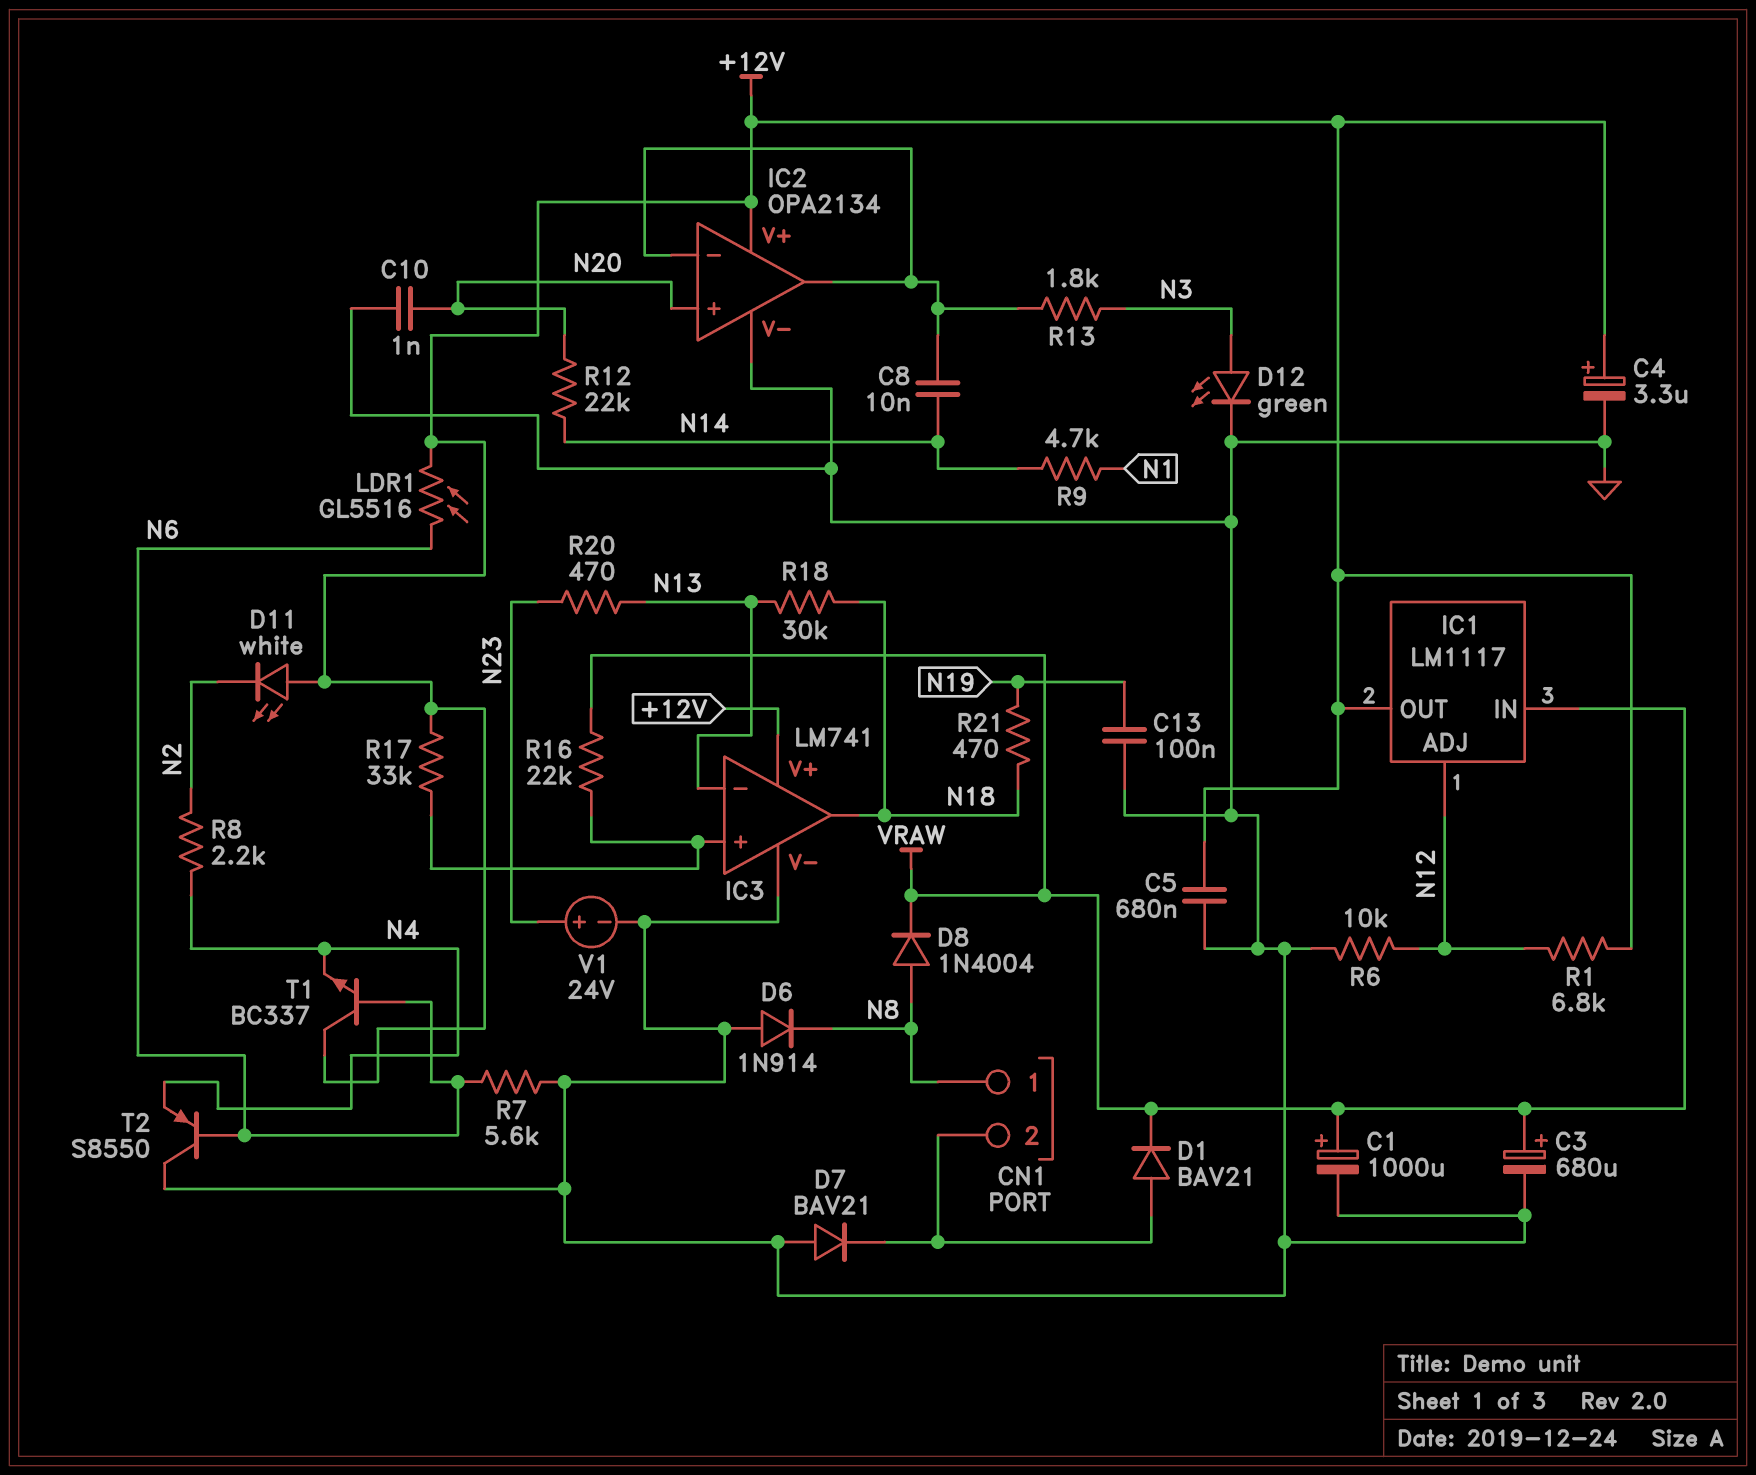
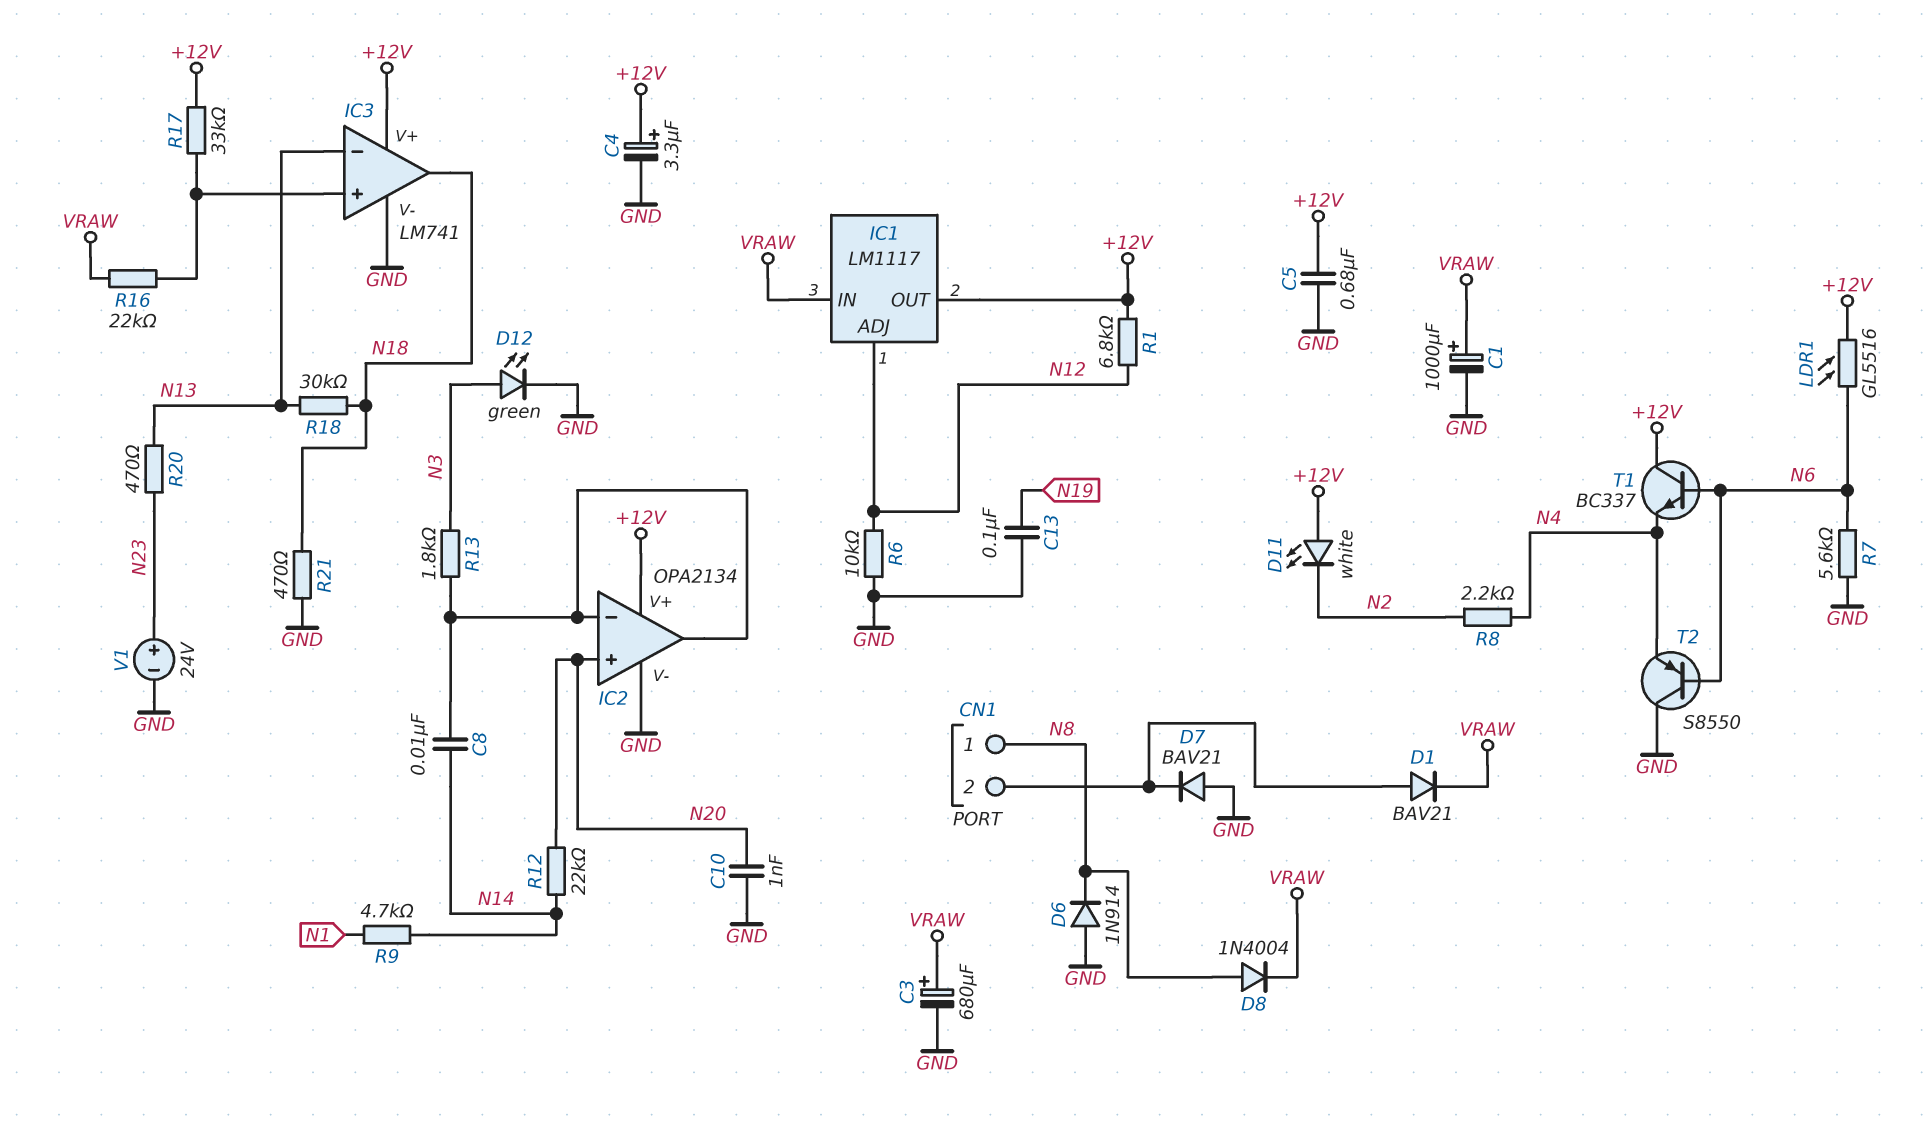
R21: 470 (N18, N19) -> 470 (GND, N18)

